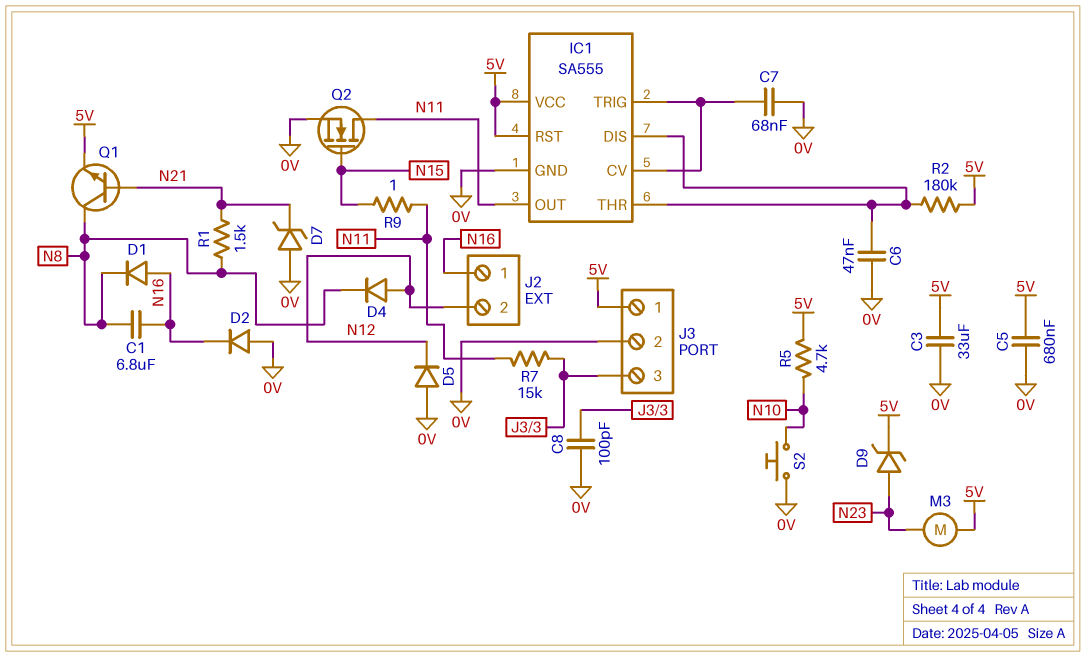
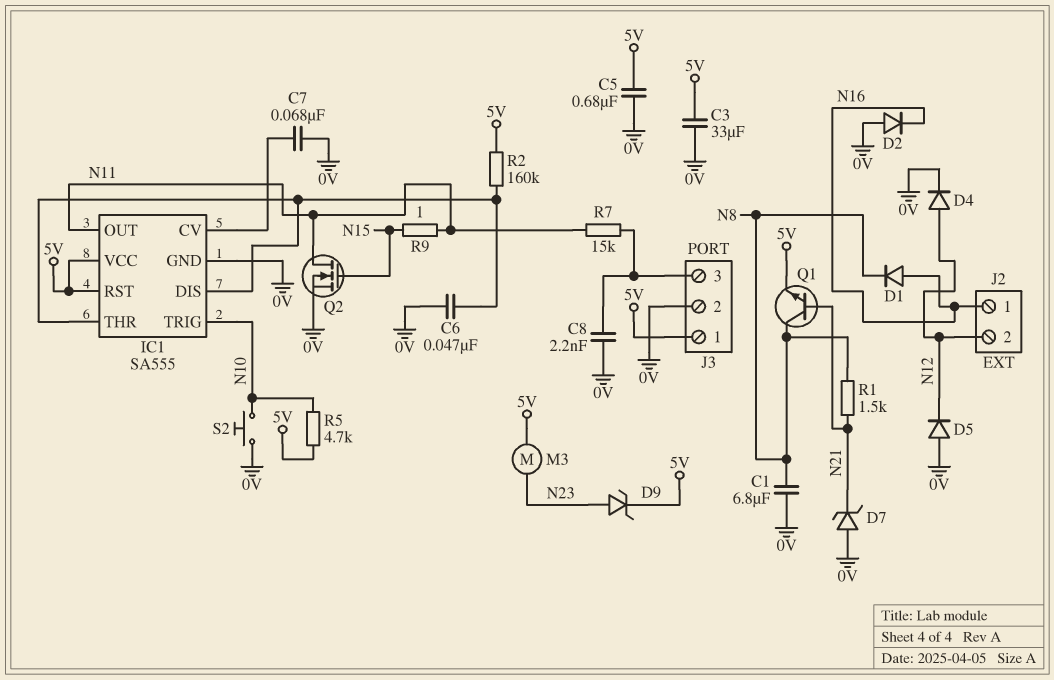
C1: 6.8uF (N8, N16) -> 6.8uF (0V, N8)
C8: 100pF (0V, J3/3) -> 2.2nF (0V, J3/3)
D4: diode (A N12, K N8) -> diode (A N12, K 0V)
IC1 pin TRIG: IC1/CV -> N10
R2: 180k (5V, IC1/DIS) -> 160k (5V, IC1/DIS)

